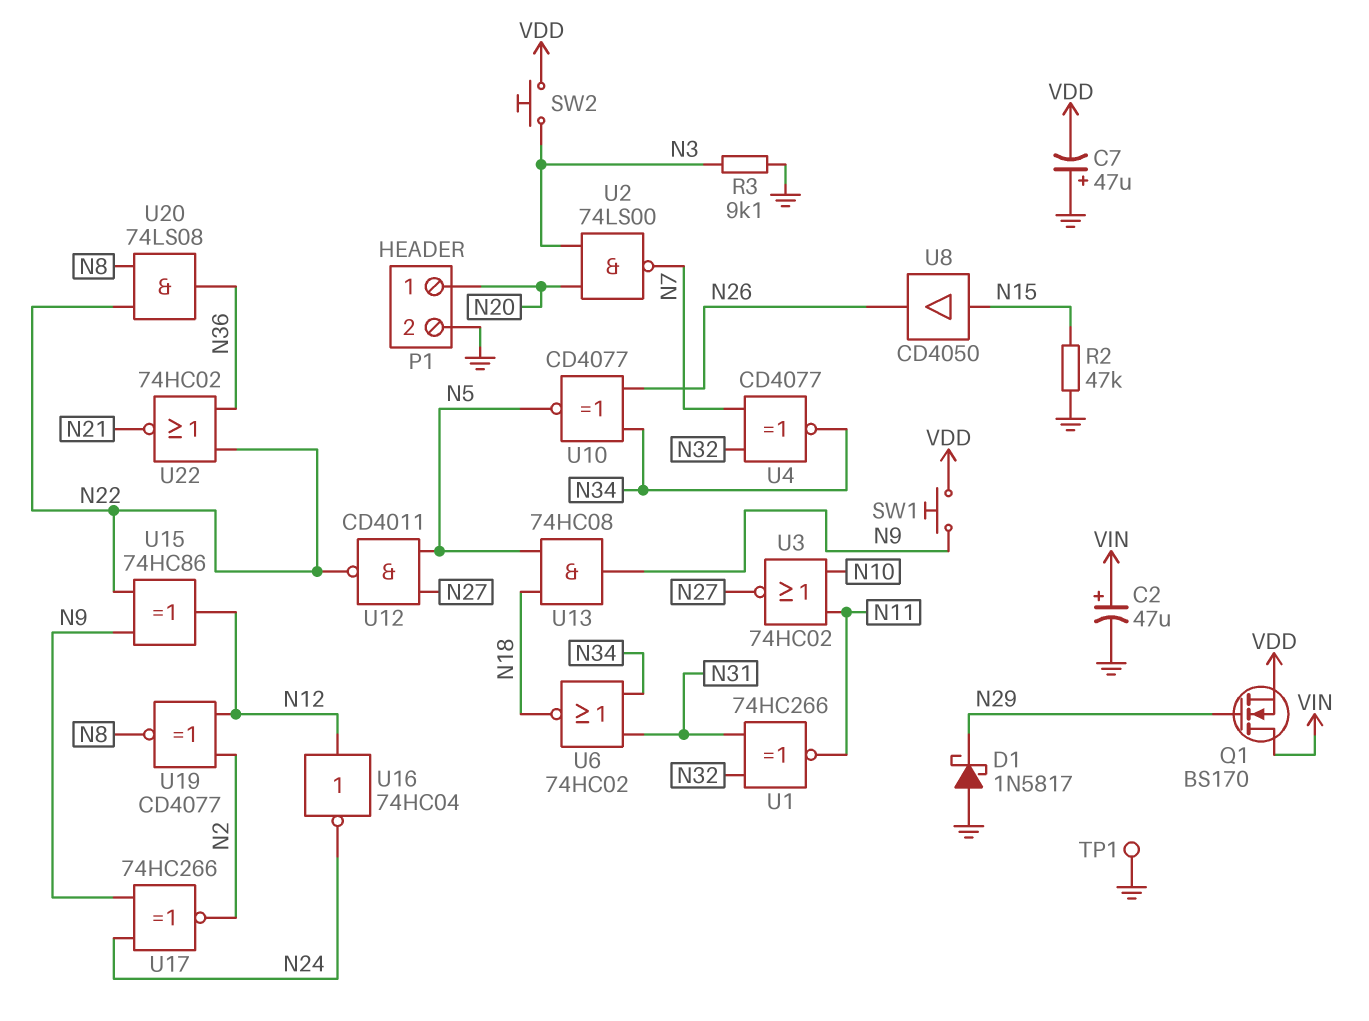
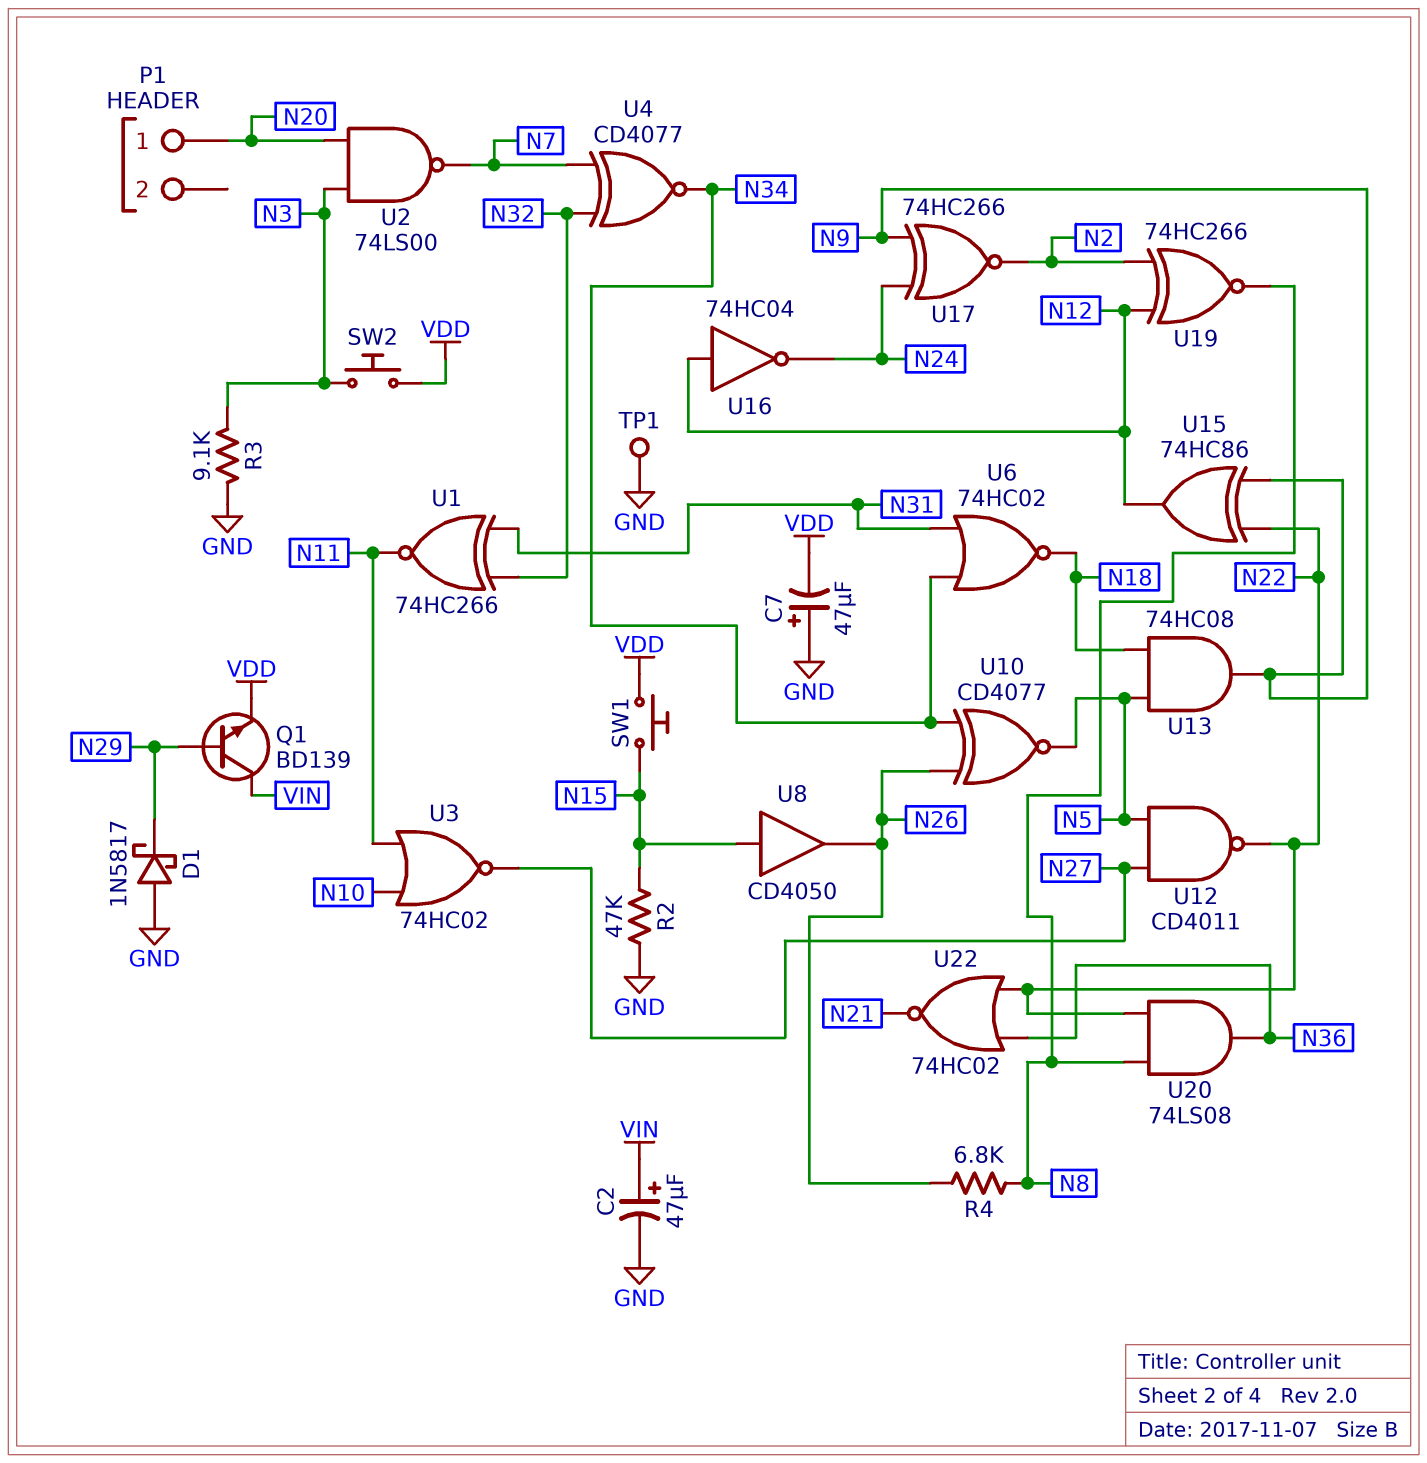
P1 pin 2: GND -> none
Q1: NMOS BS170 (G N29, D VIN, S VDD) -> NPN BD139 (B N29, C VIN, E VDD)
R4: none -> 6.8k (N8, N26)
SW1: button (N9, VDD) -> button (N15, VDD)
U19: XNOR CD4077 (in N2, in N12, out N8) -> XNOR 74HC266 (in N2, in N12, out N8)

